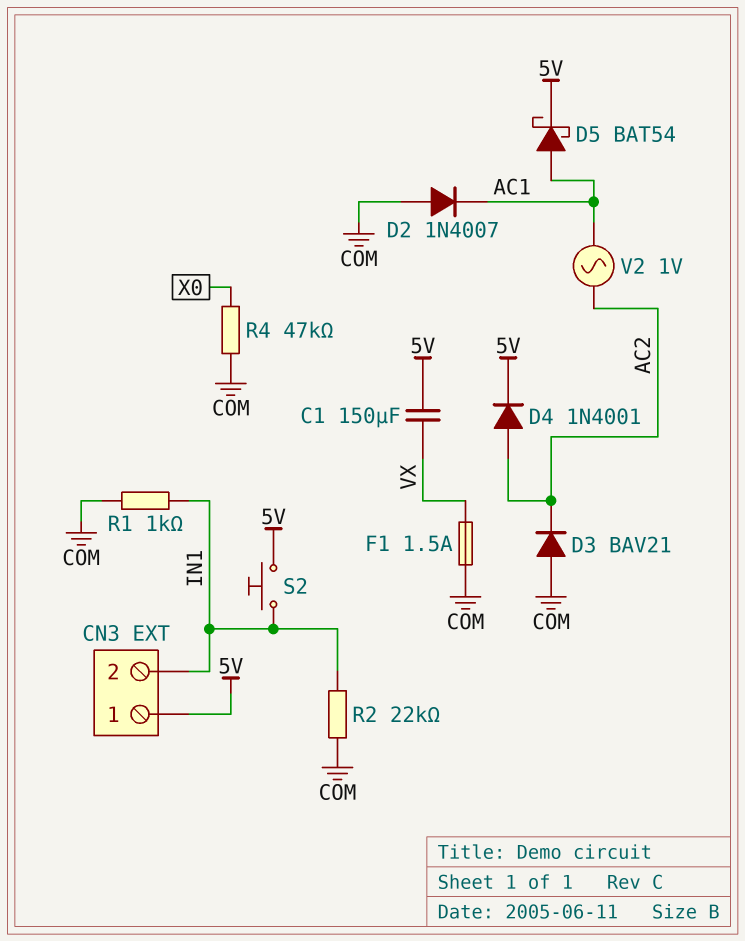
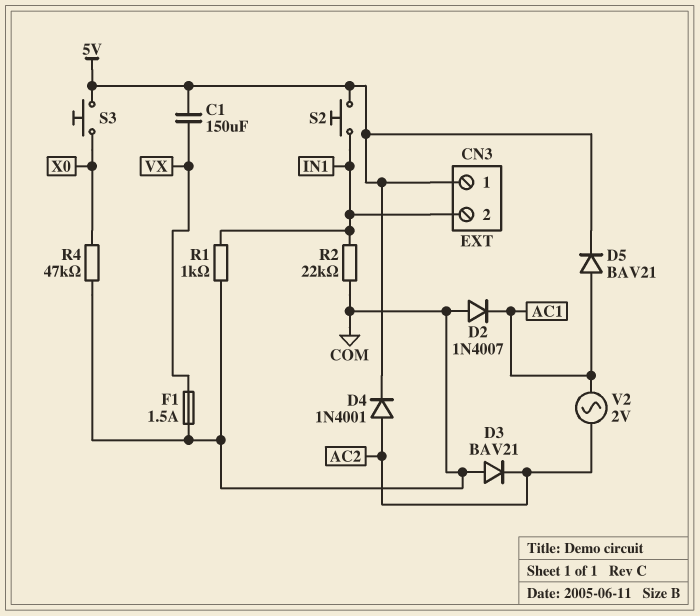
D5: schottky BAT54 (A AC1, K 5V) -> diode BAV21 (A AC1, K 5V)
S3: none -> button (5V, X0)
V2: AC 1V (AC1, AC2) -> AC 2V (AC1, AC2)

